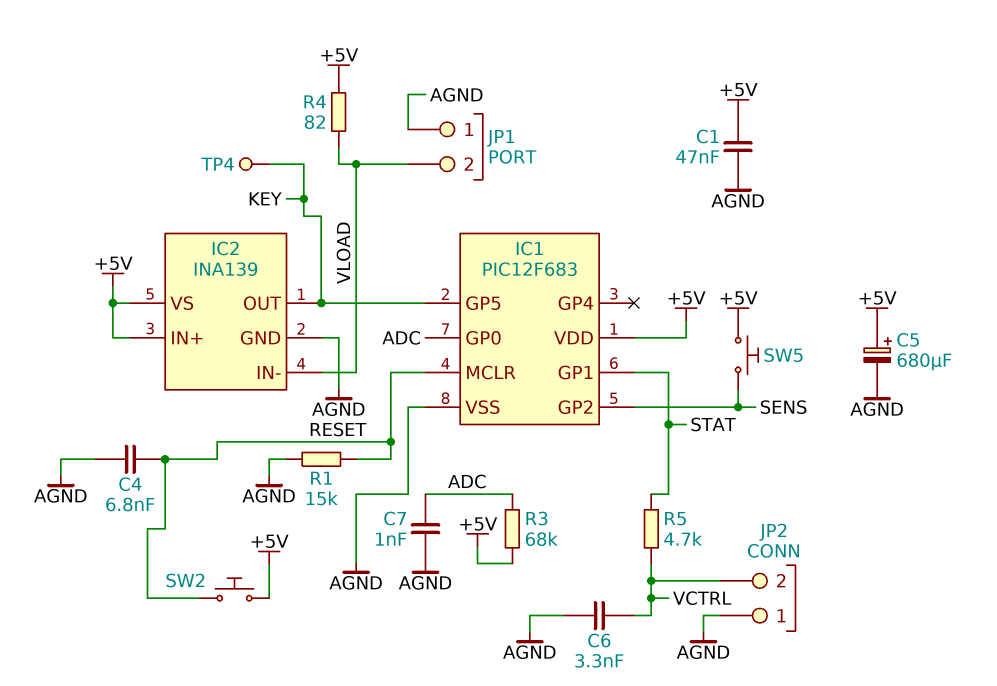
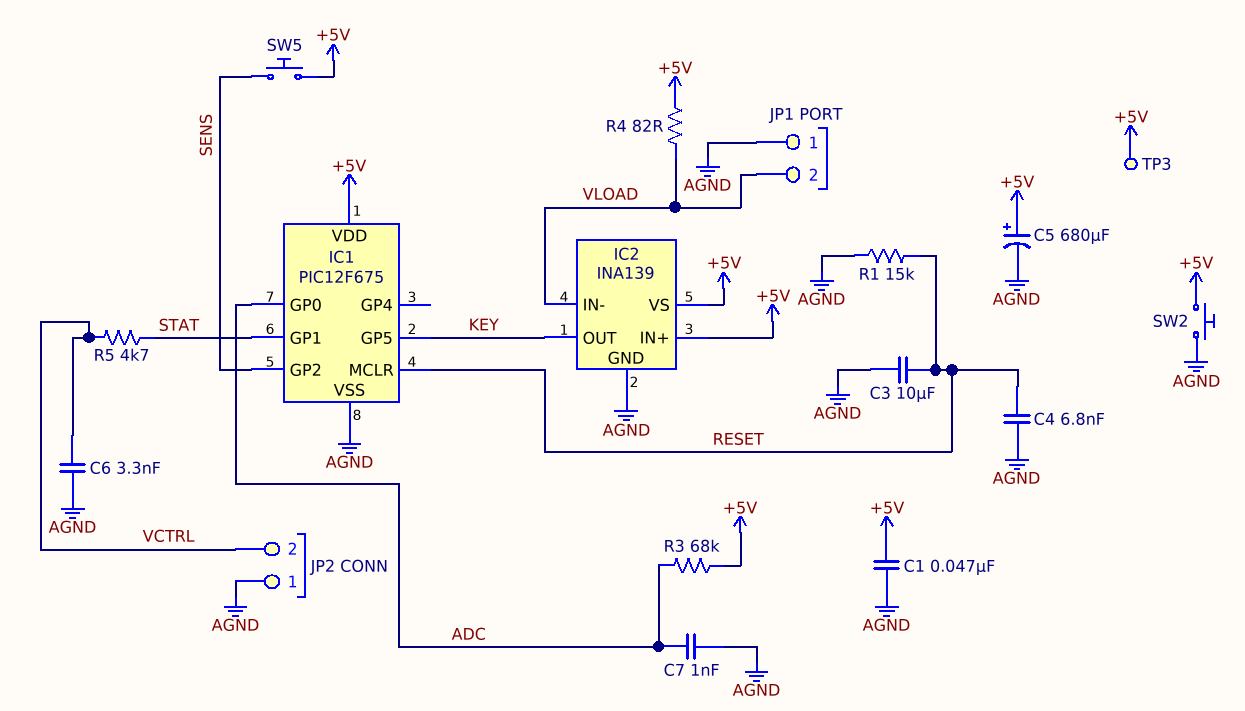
C3: none -> 10uF (AGND, RESET)
IC1: PIC12F683 -> PIC12F675
SW2: button (+5V, RESET) -> button (+5V, AGND)
TP3: none -> test point (+5V)
TP4: test point (KEY) -> none

